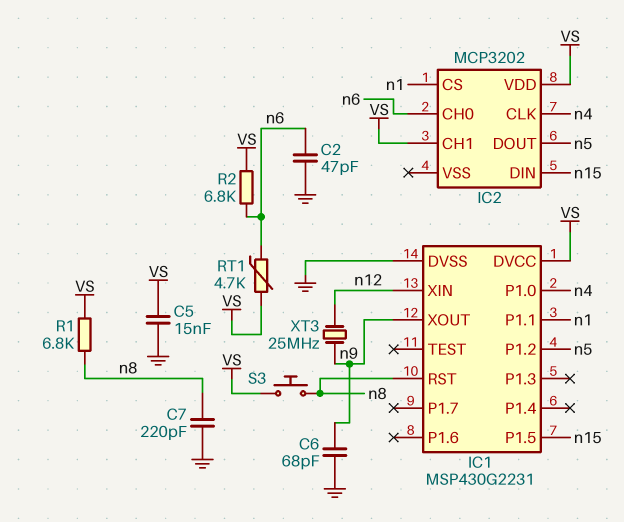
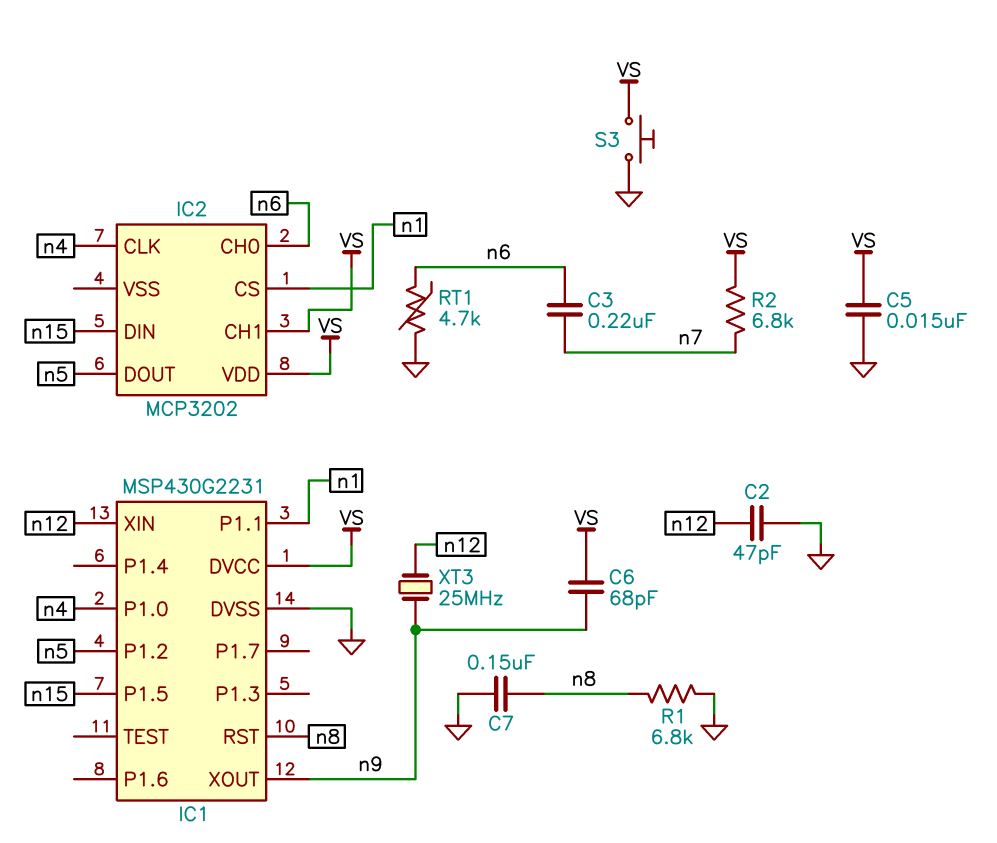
C2: 47pF (GND, n6) -> 47pF (GND, n12)
C3: none -> 220nF (n6, n7)
C6: 68pF (GND, n9) -> 68pF (VS, n9)
C7: 220pF (GND, n8) -> 150nF (GND, n8)
R1: 6.8k (VS, n8) -> 6.8k (GND, n8)
R2: 6.8k (VS, n6) -> 6.8k (VS, n7)
RT1: 4.7k (VS, n6) -> 4.7k (GND, n6)
S3: button (VS, n8) -> button (GND, VS)

